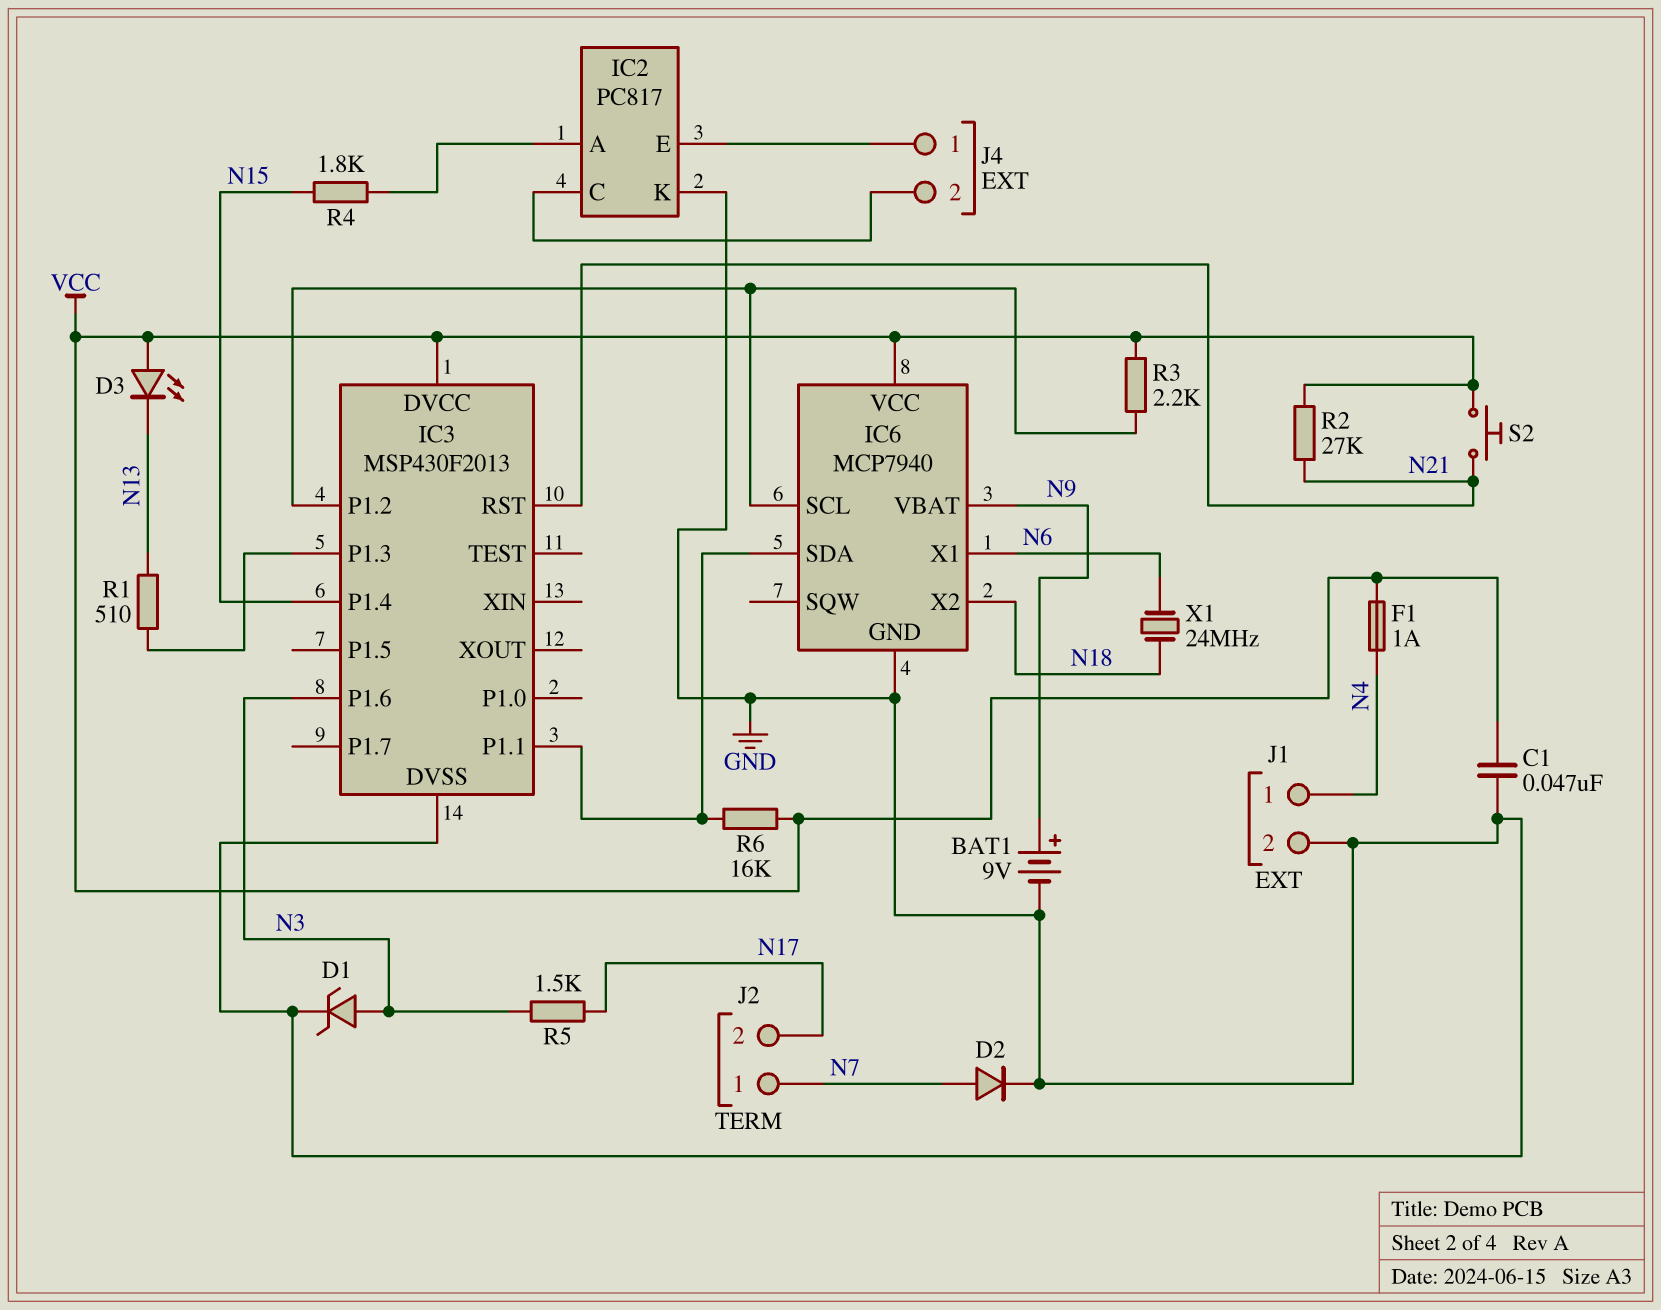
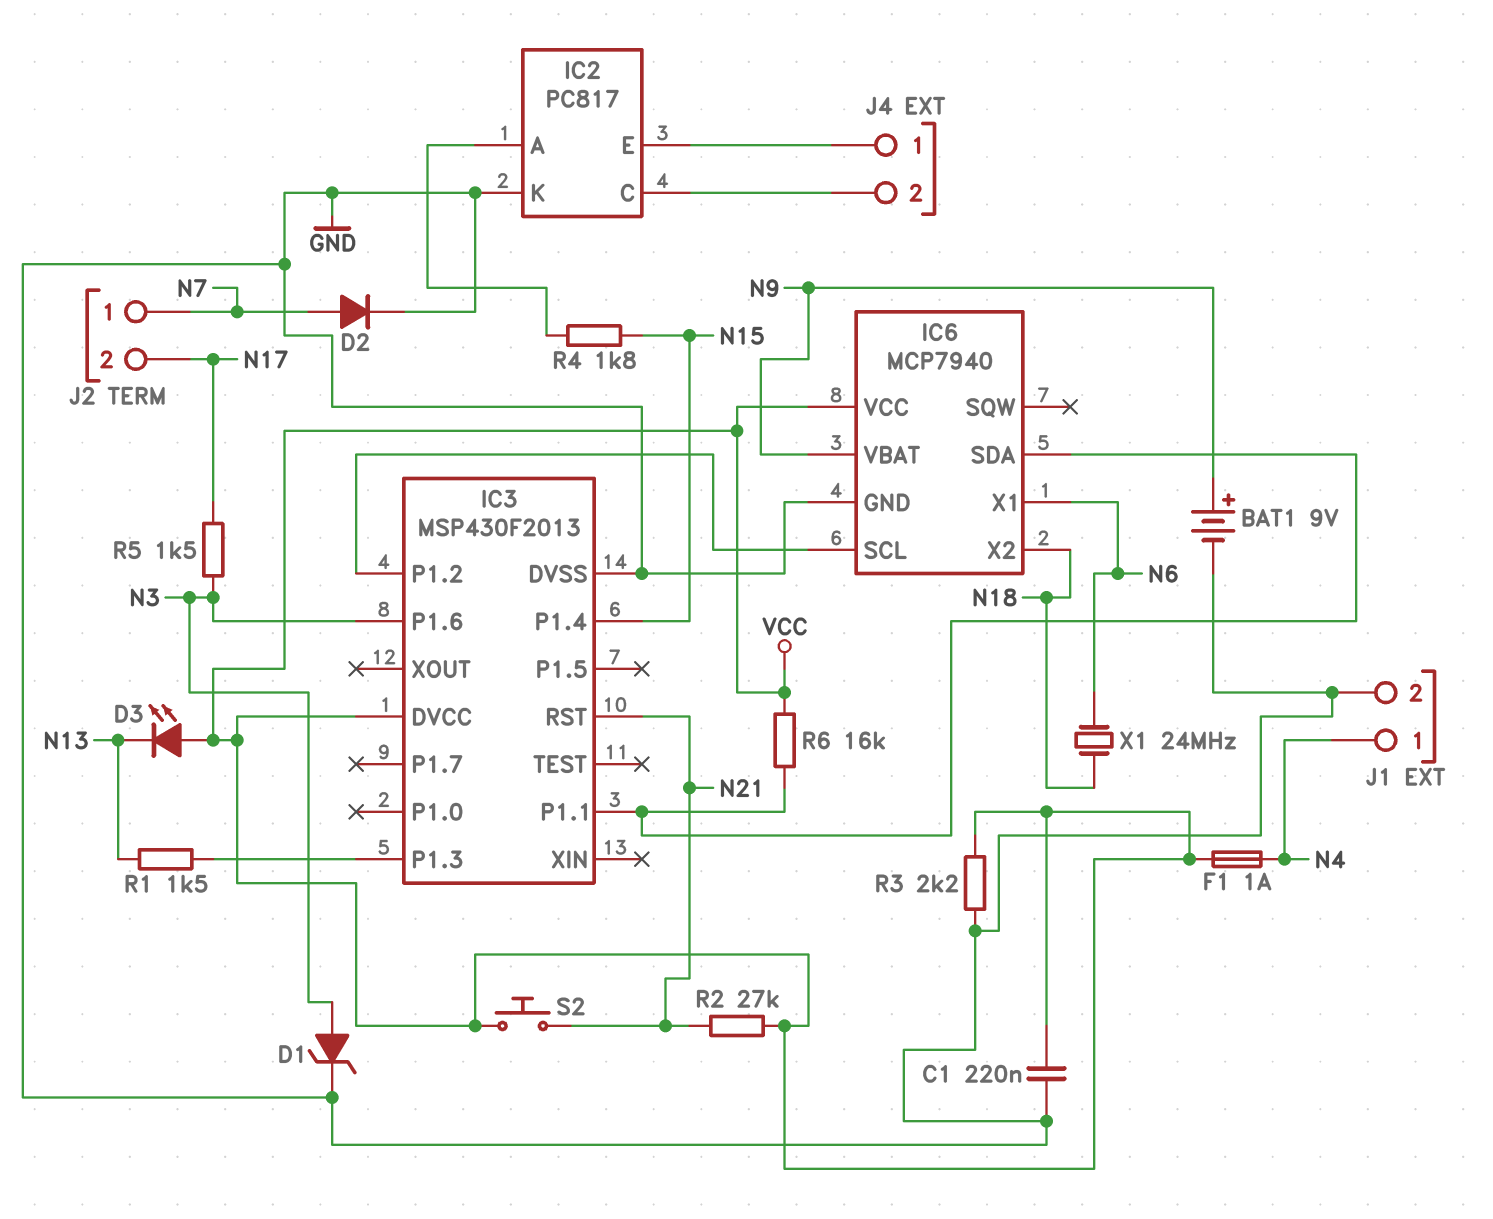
C1: 47nF (GND, VCC) -> 220nF (GND, VCC)
R1: 510 (IC3/P1.3, N13) -> 1.5k (IC3/P1.3, N13)
R3: 2.2k (IC3/P1.2, VCC) -> 2.2k (GND, VCC)

